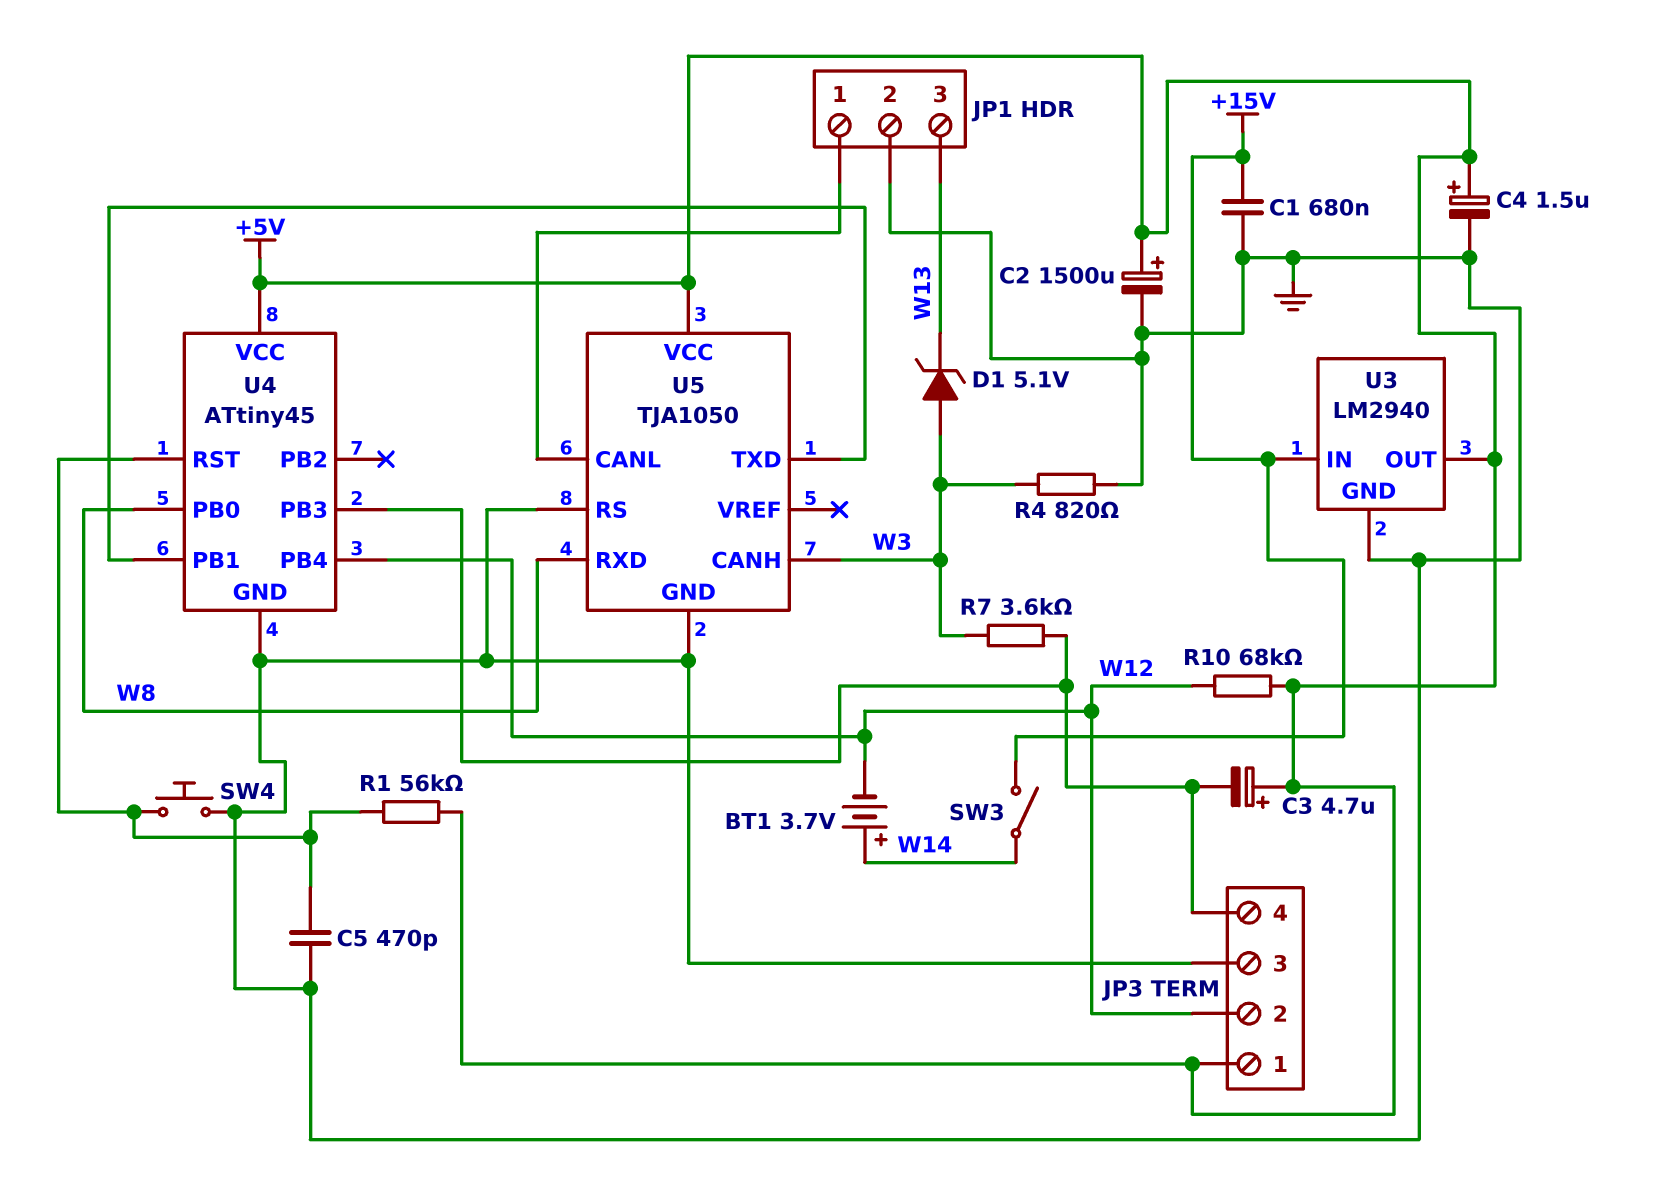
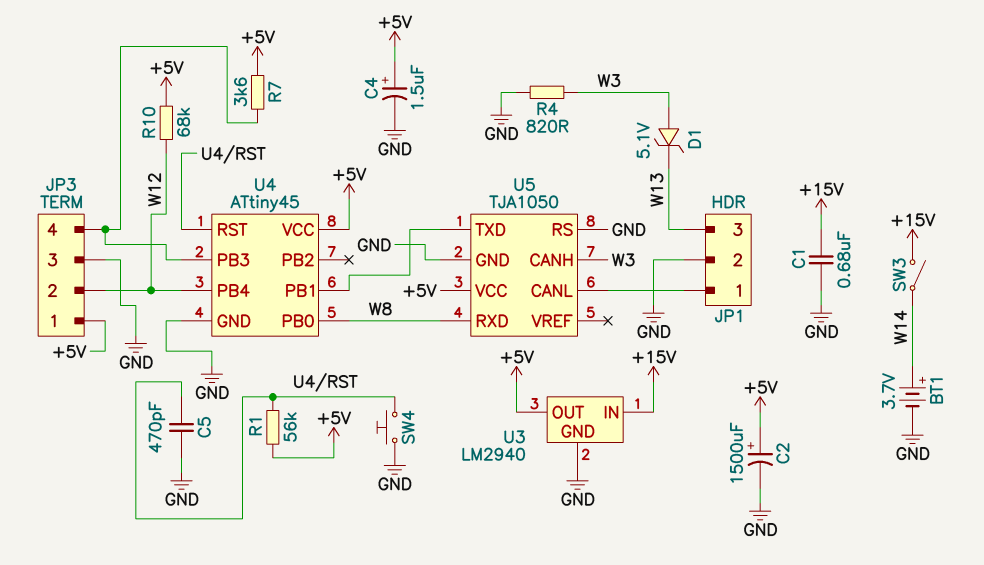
BT1: 3.7V (plus W14, minus W12) -> 3.7V (plus W14, minus GND)
C3: 4.7uF (plus +5V, minus JP3/4) -> none
R7: 3.6k (JP3/4, W3) -> 3.6k (+5V, JP3/4)

